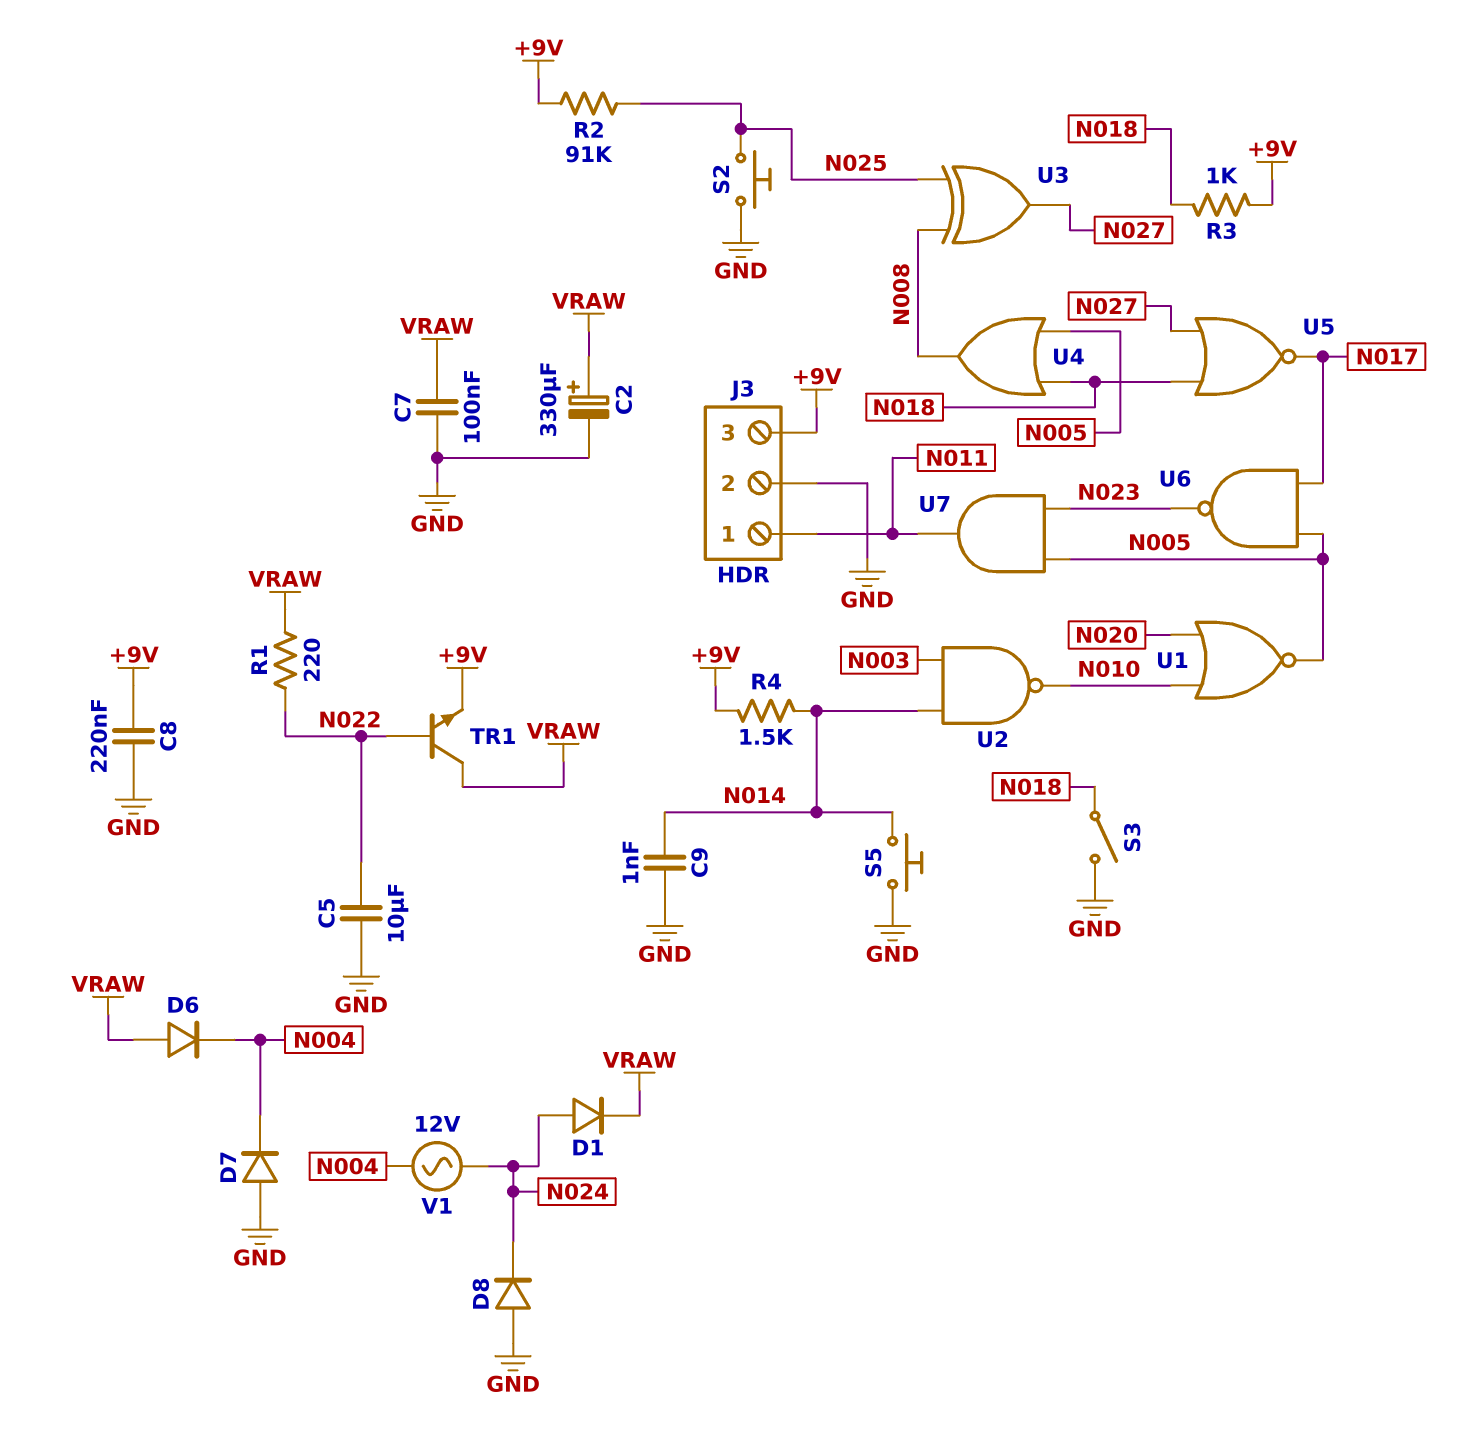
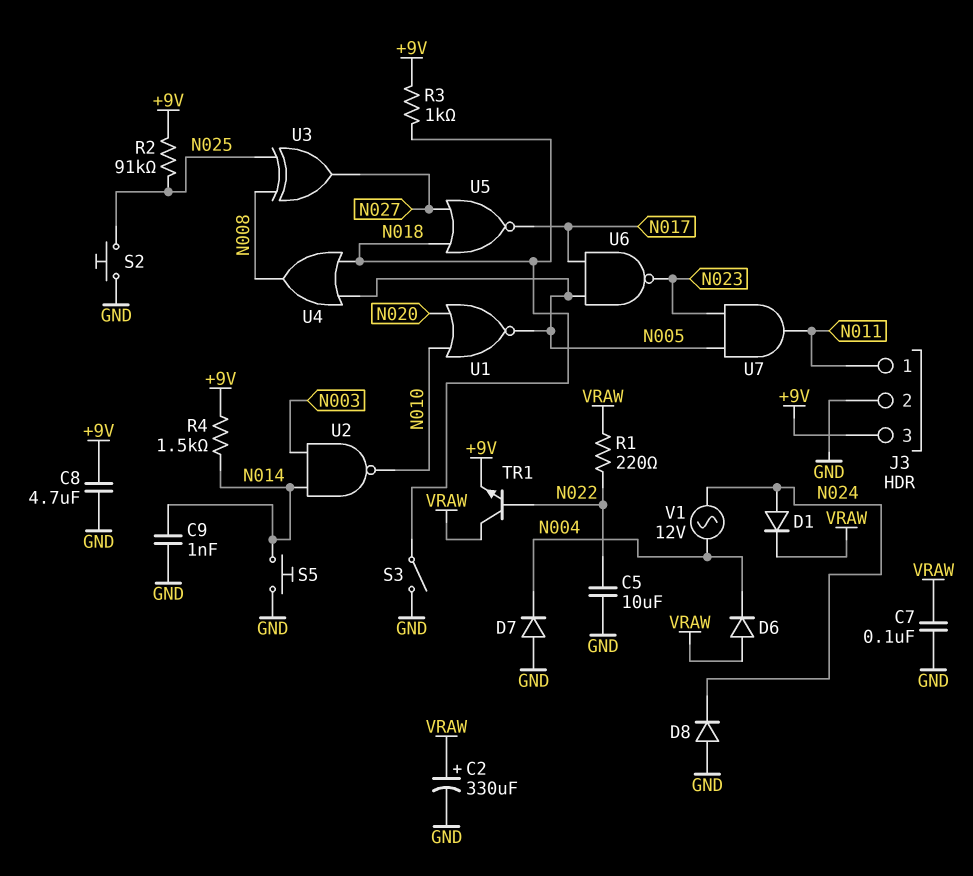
C8: 220nF (+9V, GND) -> 4.7uF (+9V, GND)

